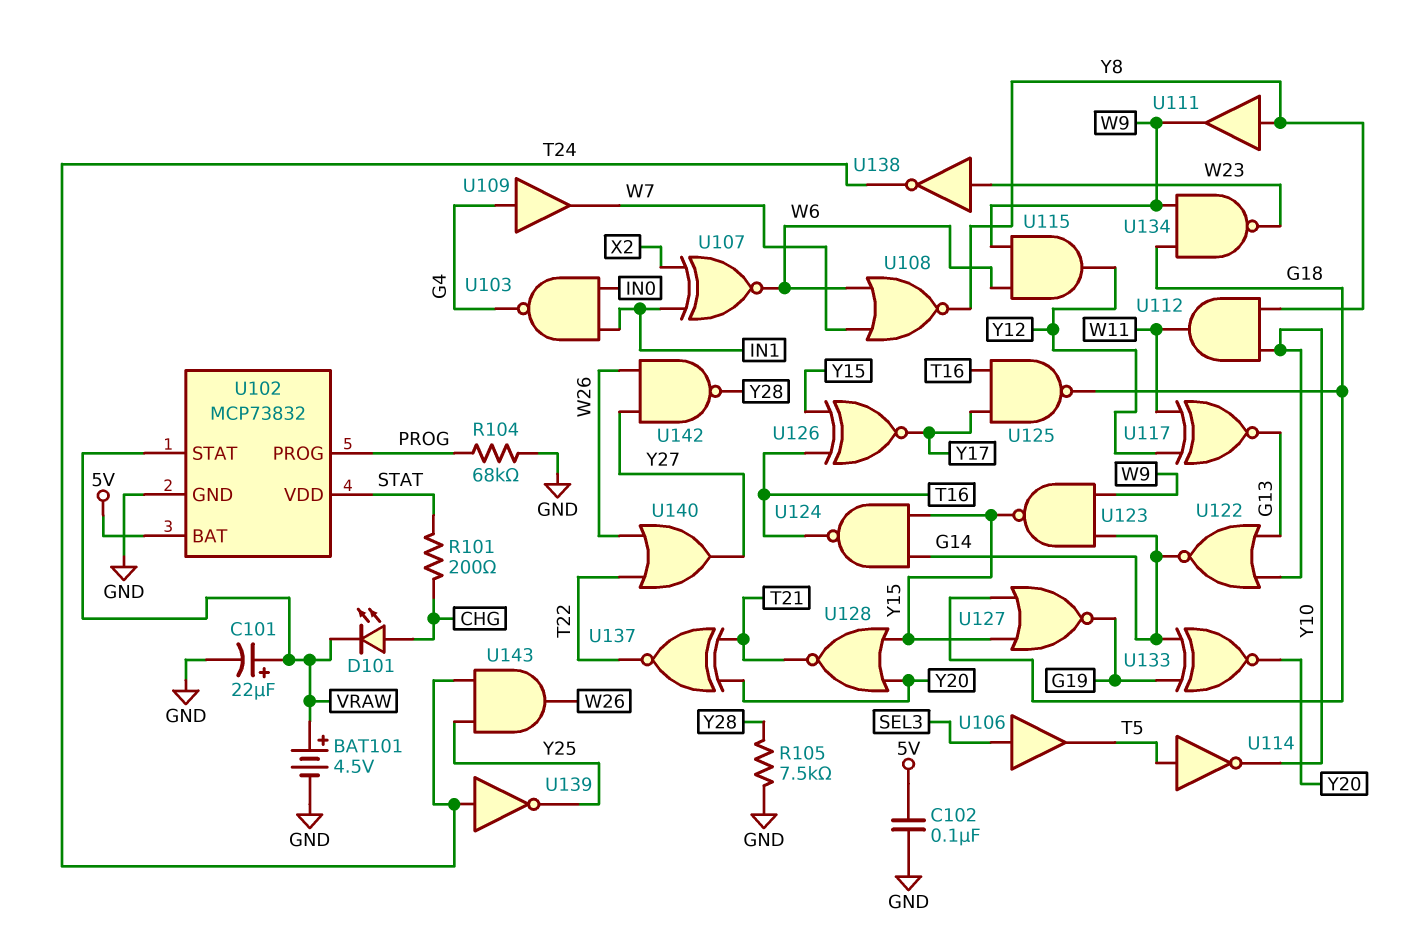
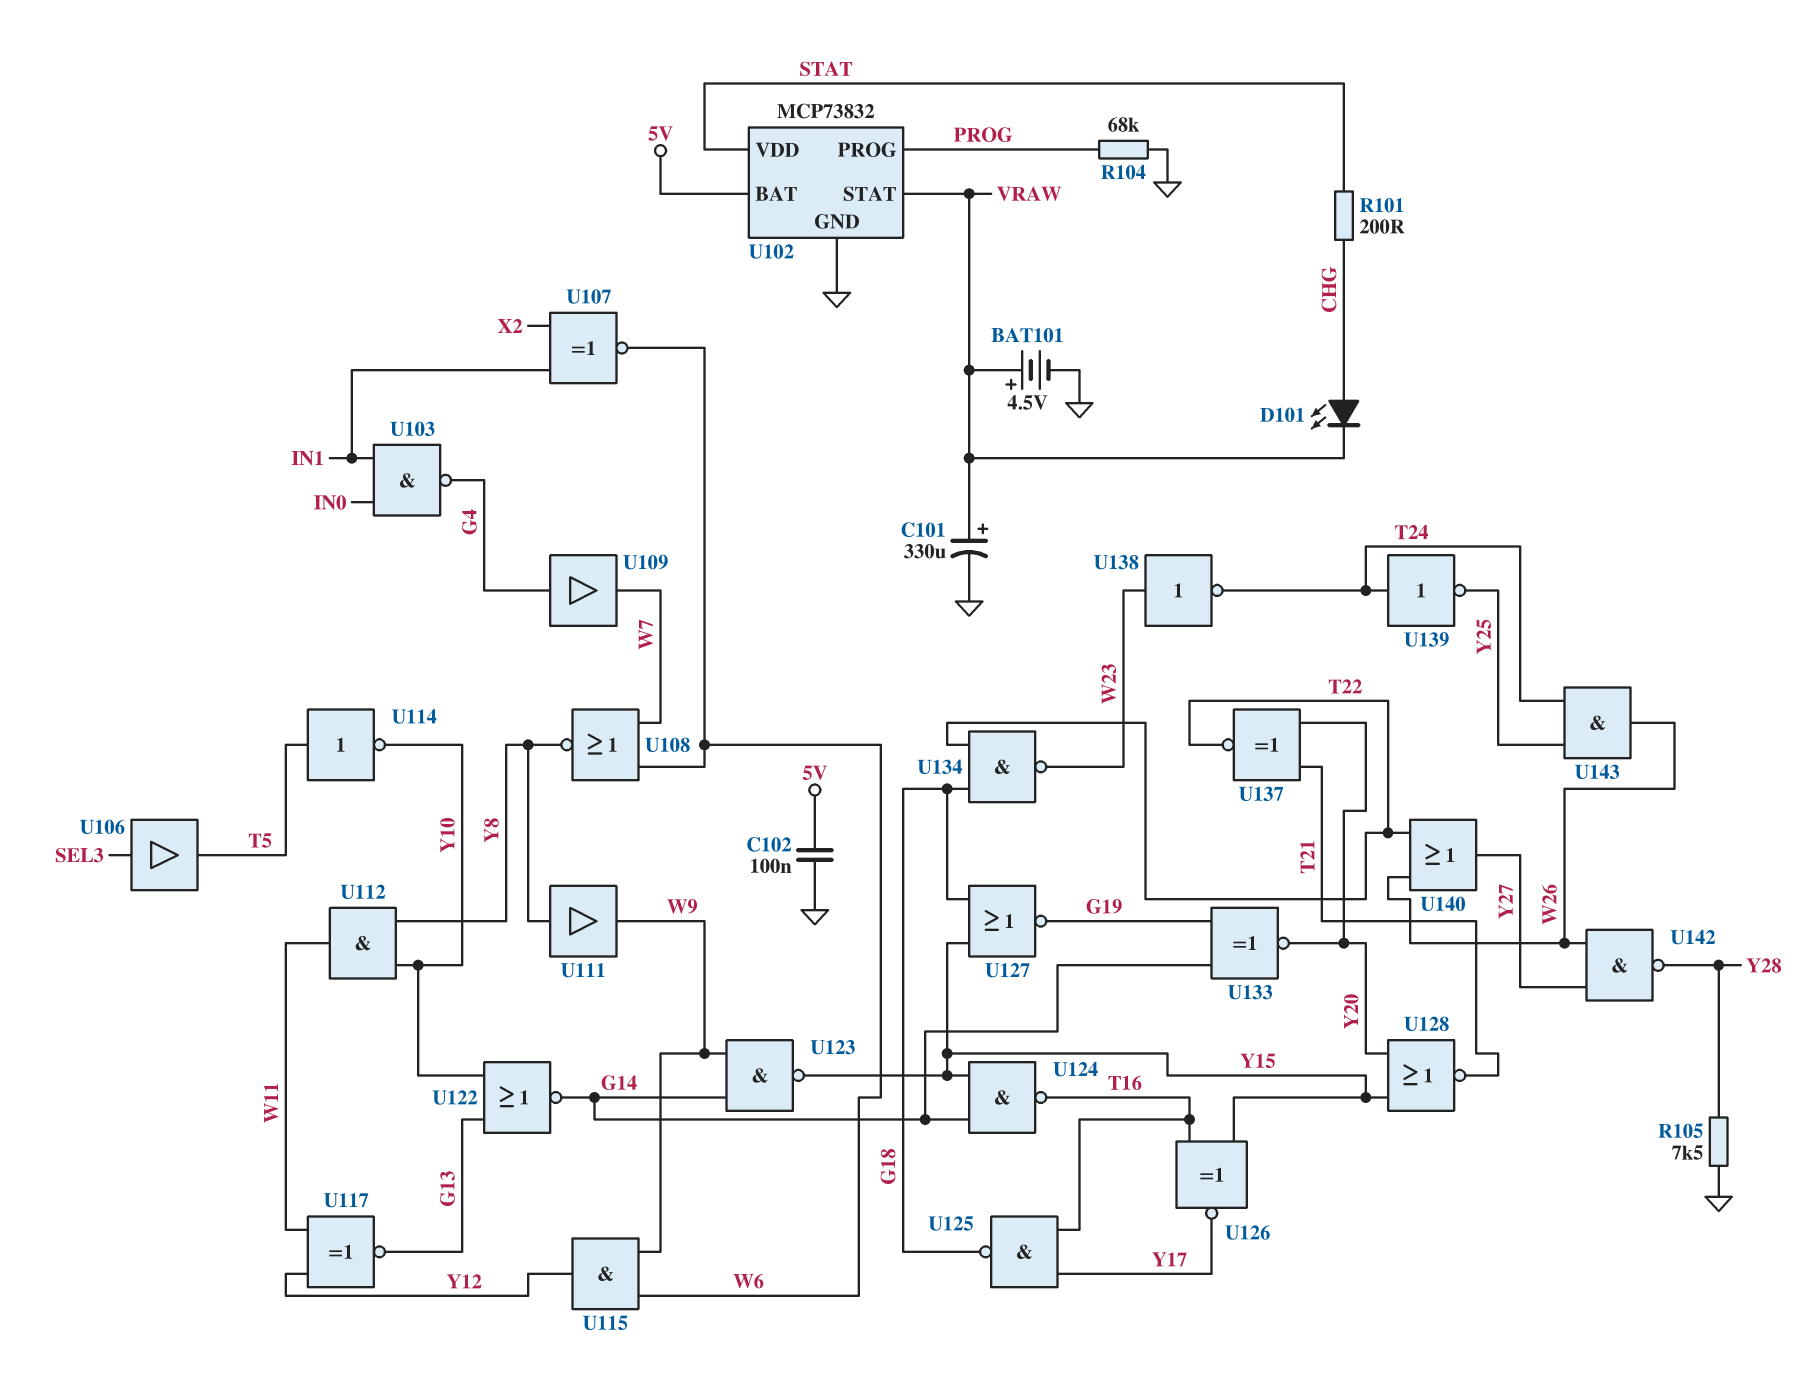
C101: 22uF (plus VRAW, minus GND) -> 330uF (plus VRAW, minus GND)
U134: NAND (in G18, in W9, out W23) -> NAND (in G18, in T22, out W23)

